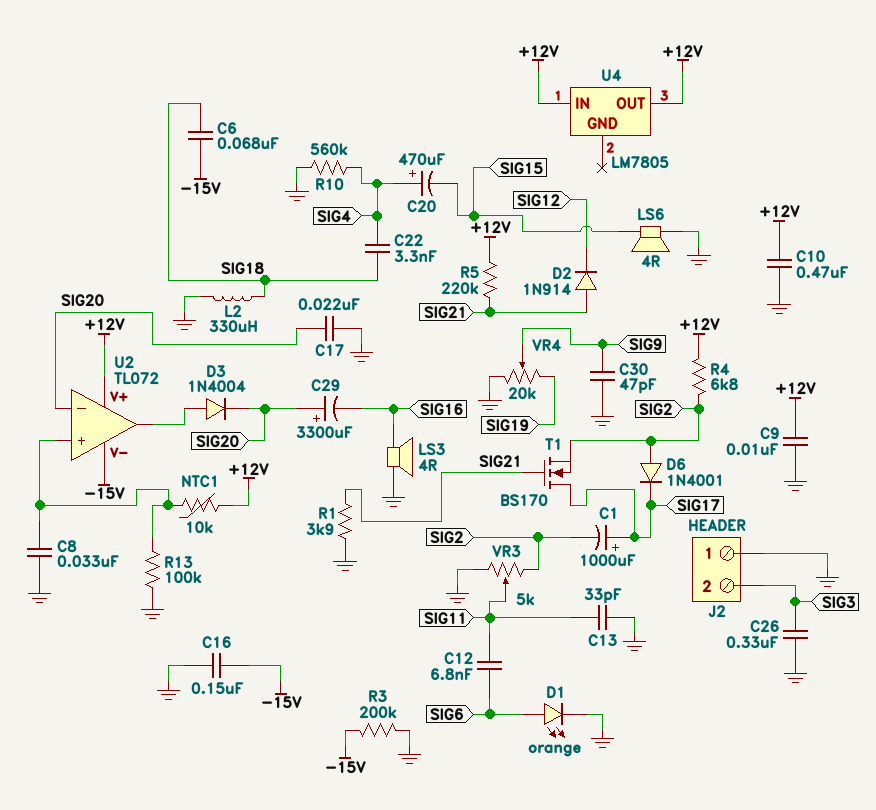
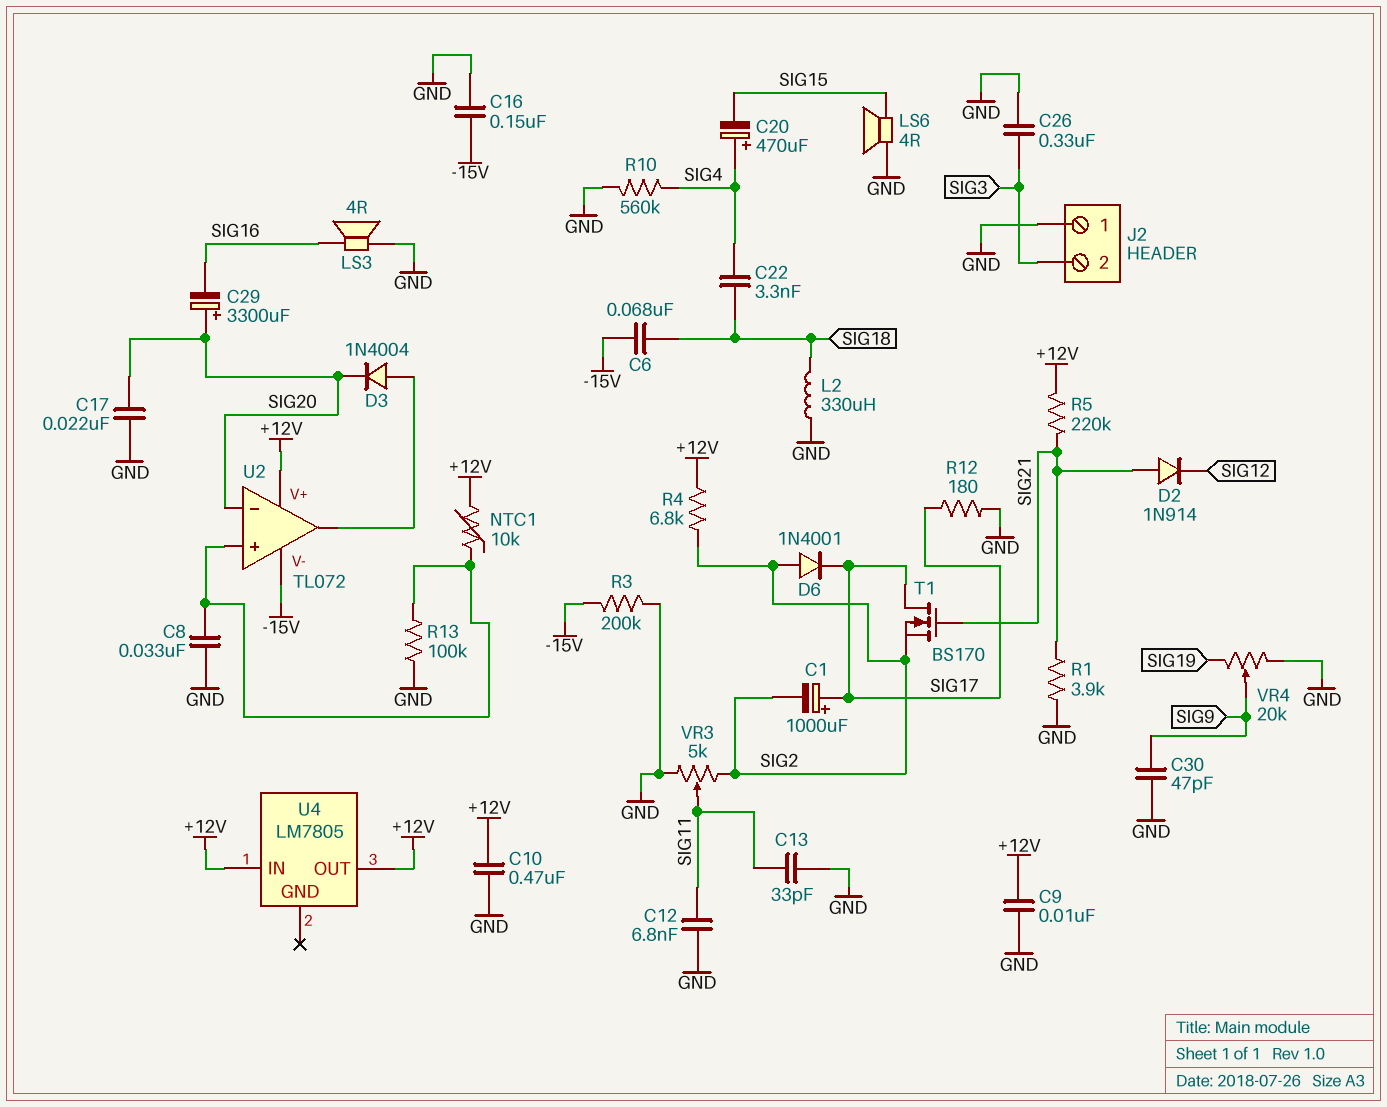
C12: 6.8nF (SIG6, SIG11) -> 6.8nF (GND, SIG11)
D1: LED orange (A SIG6, K GND) -> none
R12: none -> 180 (GND, SIG17)

